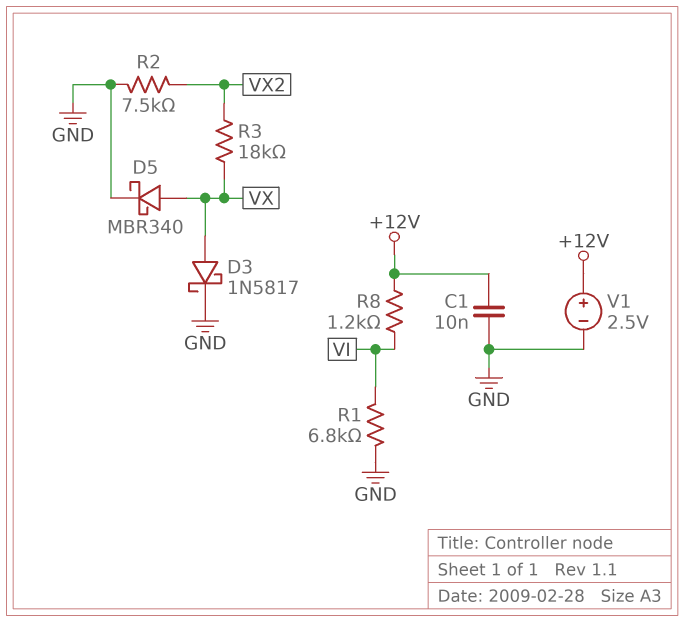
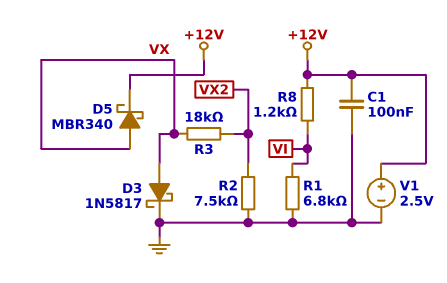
C1: 10nF (+12V, GND) -> 100nF (+12V, GND)
D5: schottky MBR340 (A VX, K GND) -> schottky MBR340 (A VX, K +12V)

